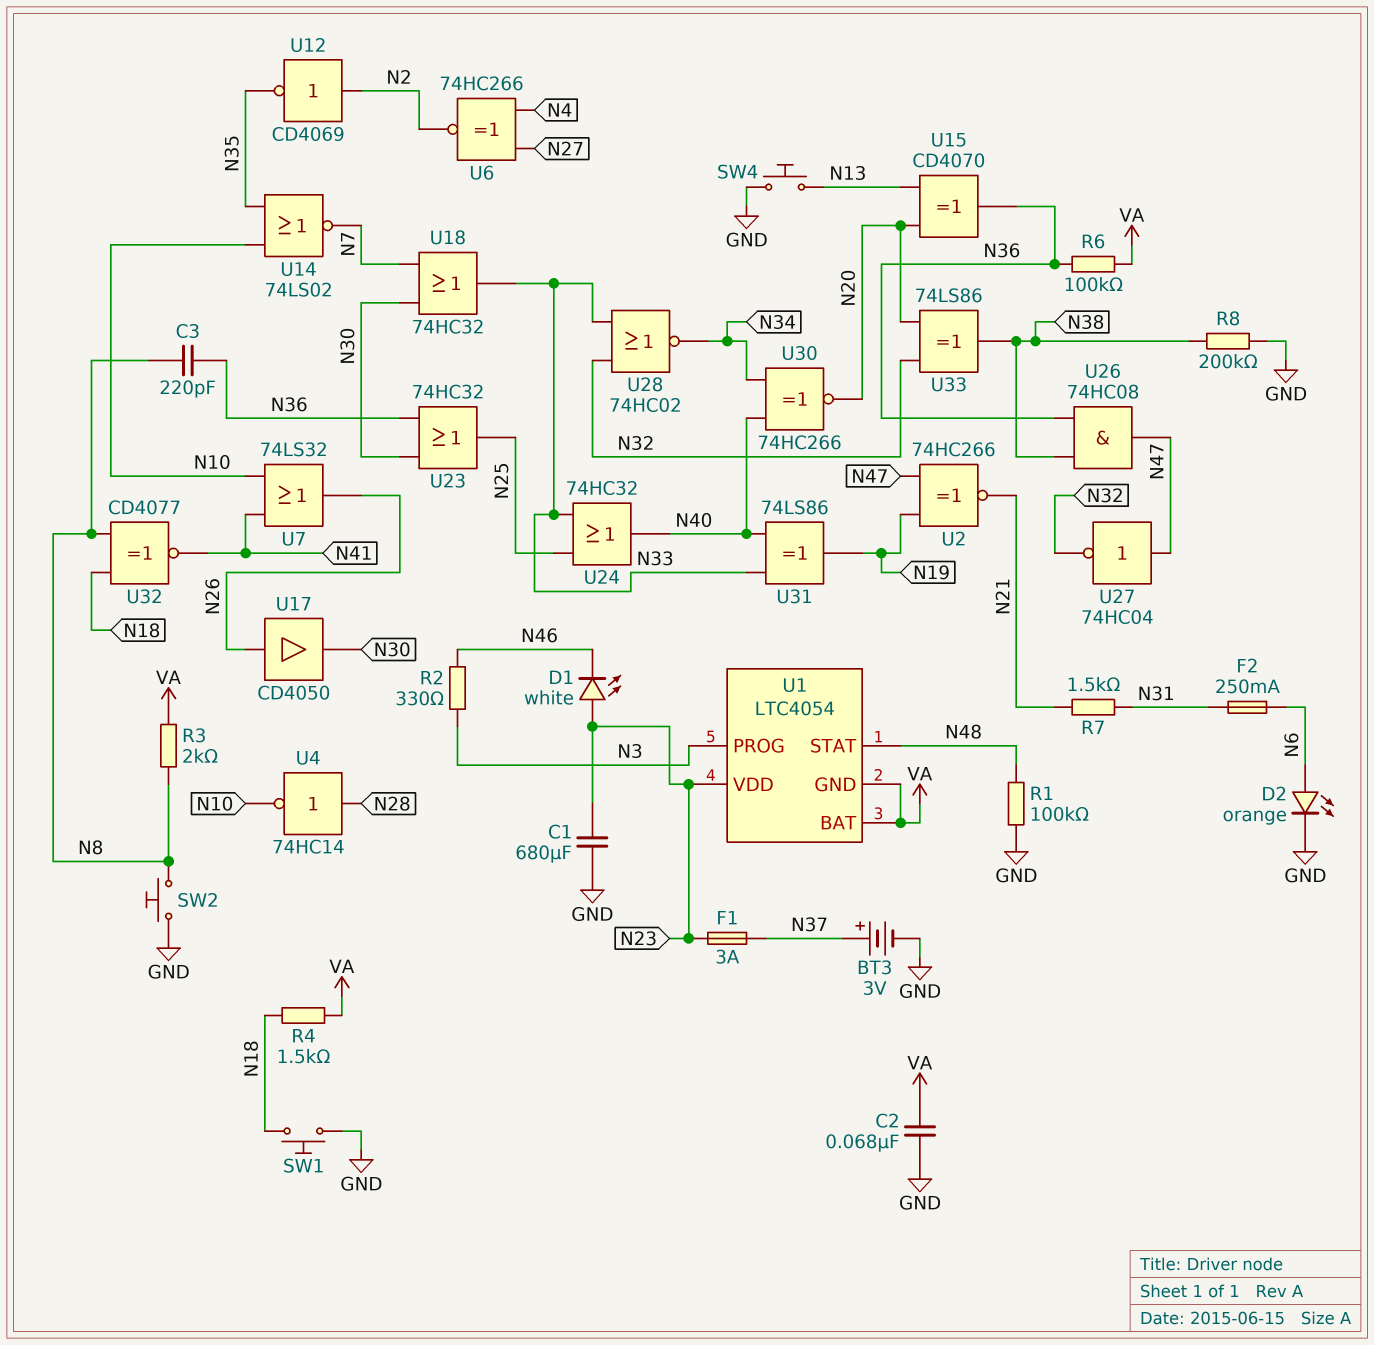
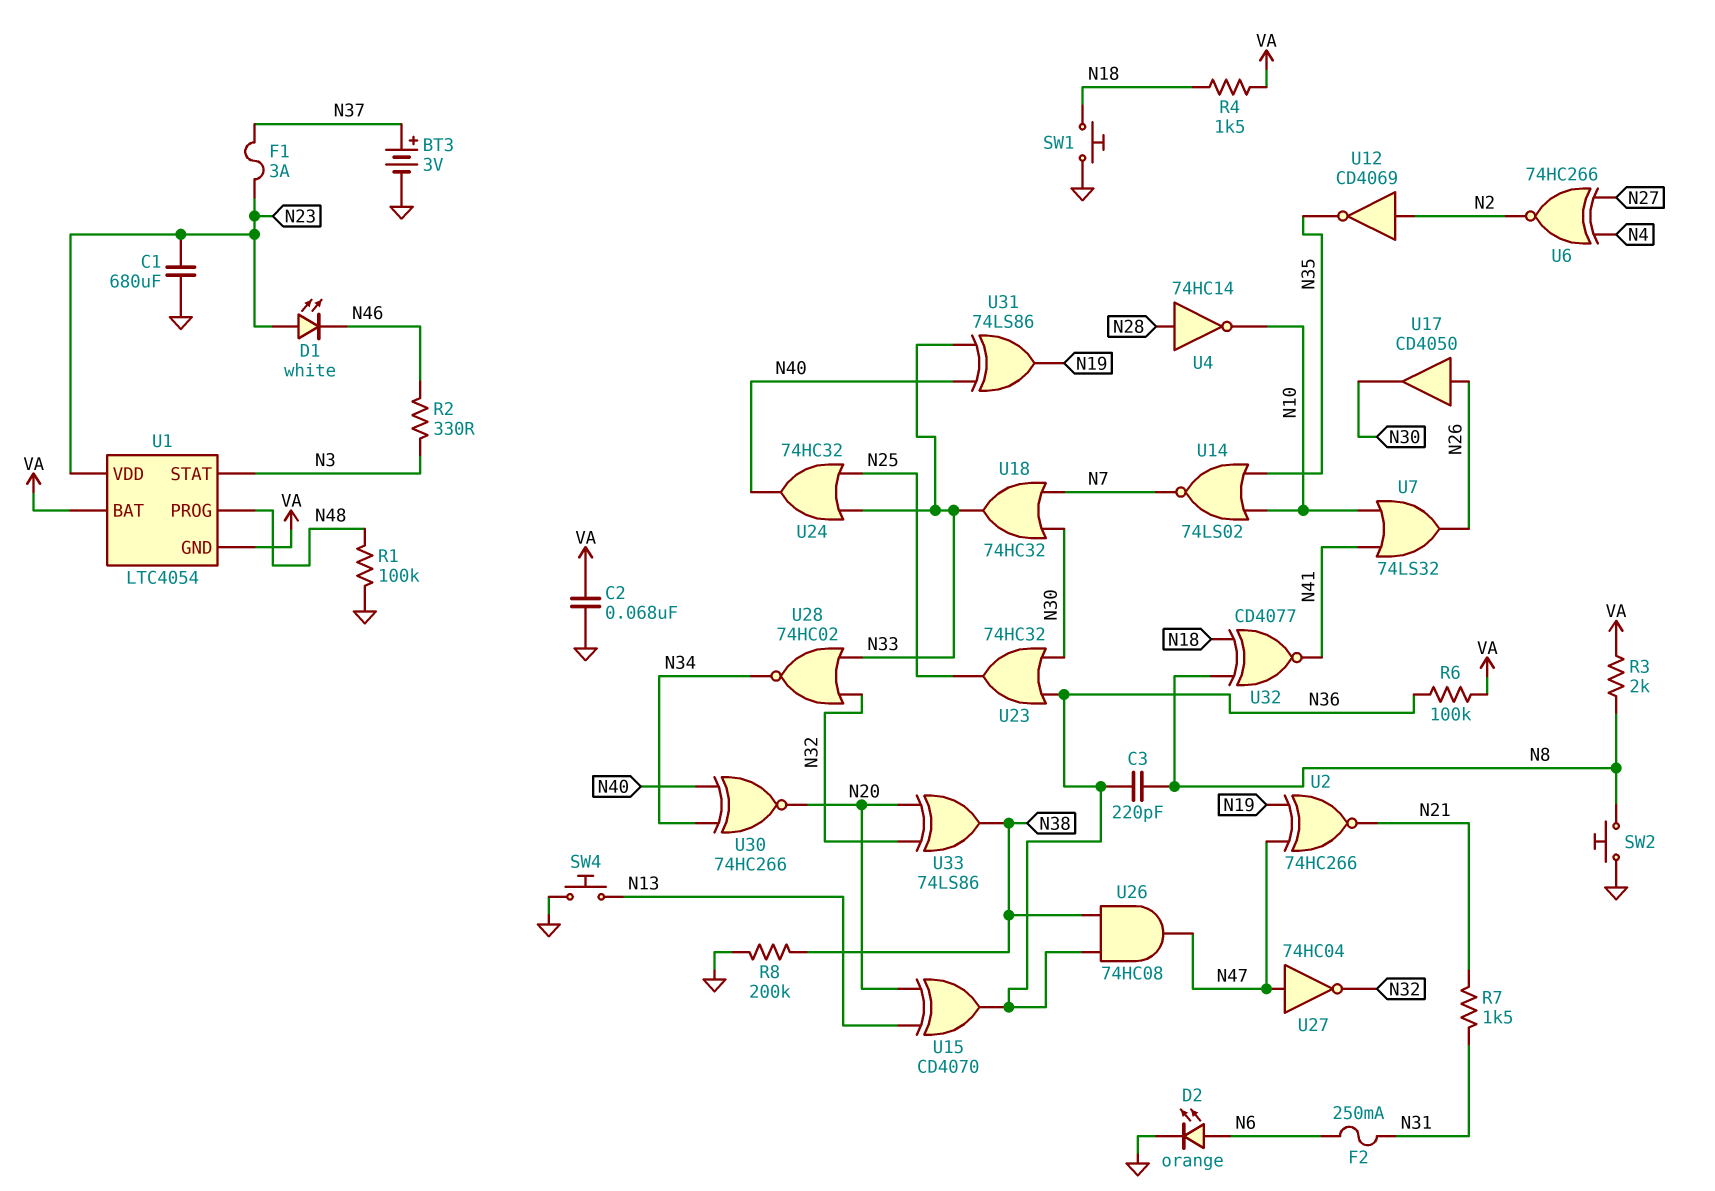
U1 pin PROG: N3 -> N48
U1 pin STAT: N48 -> N3

